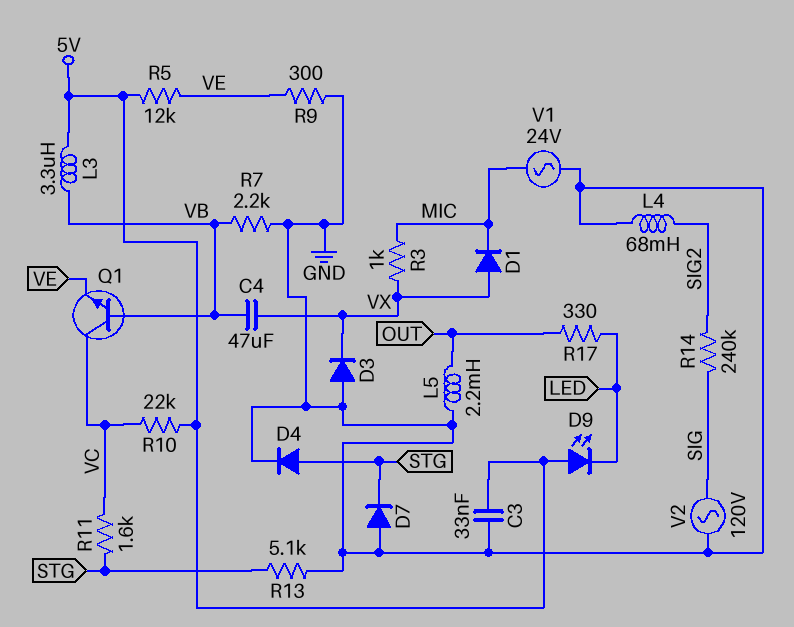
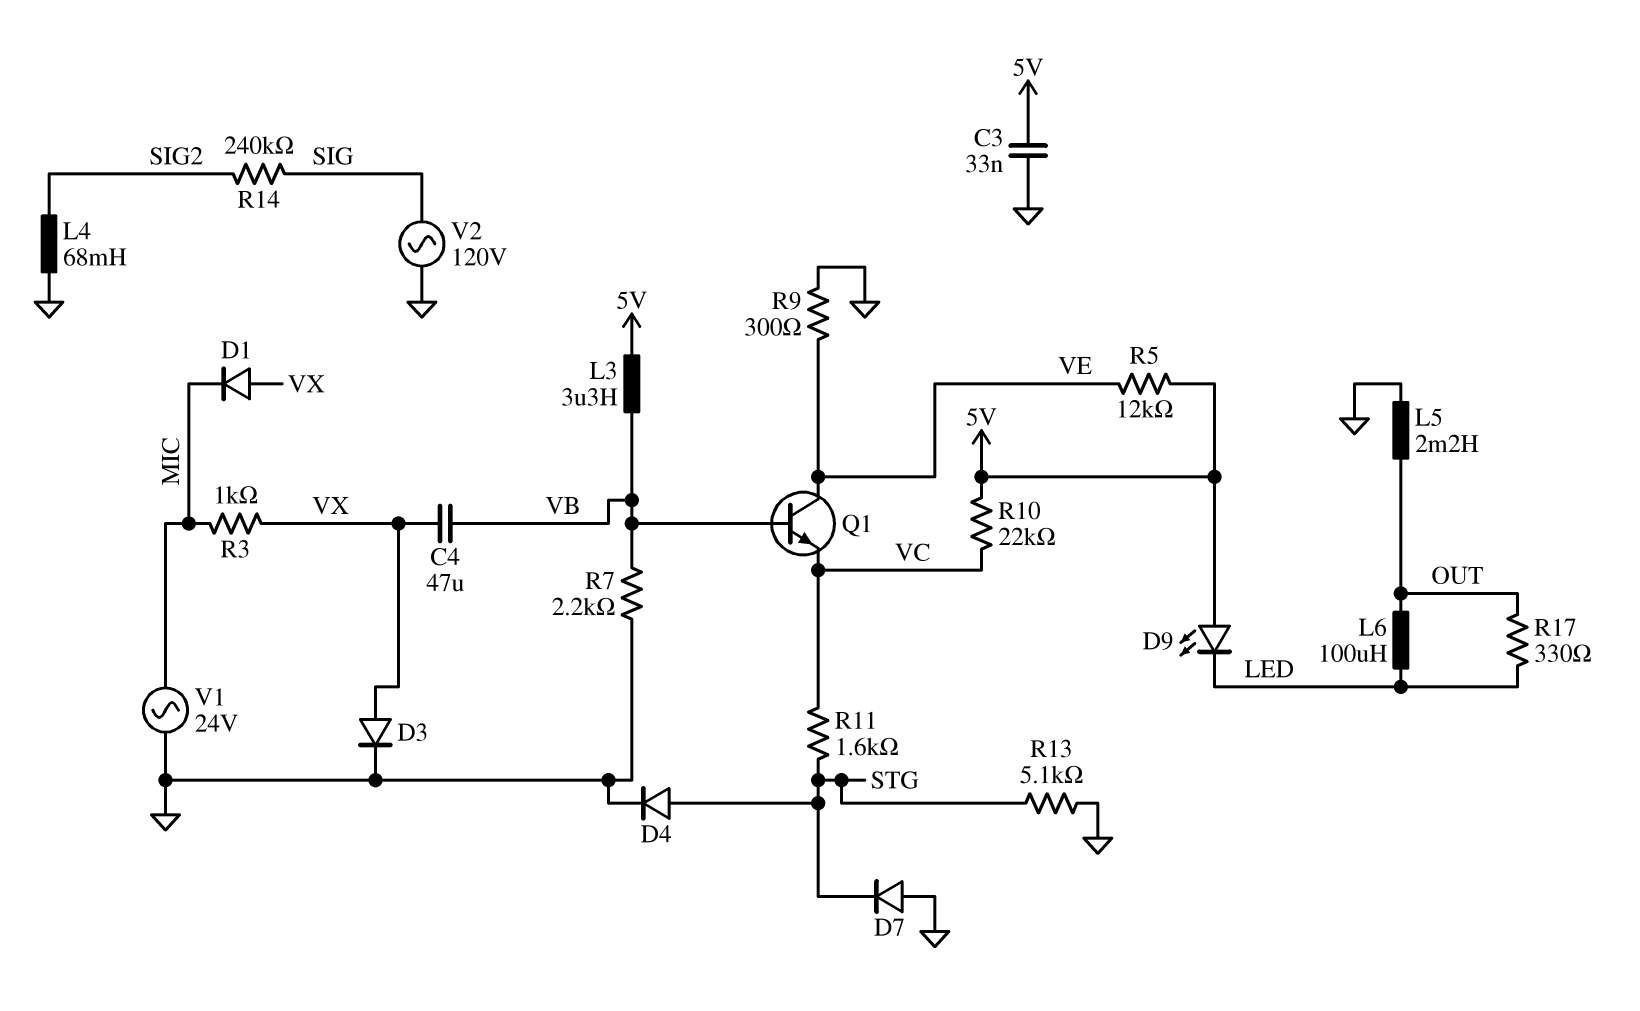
D3: diode (A GND, K VX) -> diode (A VX, K GND)
L6: none -> 100uH (LED, OUT)
Q1: NPN (B VB, C VC, E VE) -> NPN (B VB, C VE, E VC)

